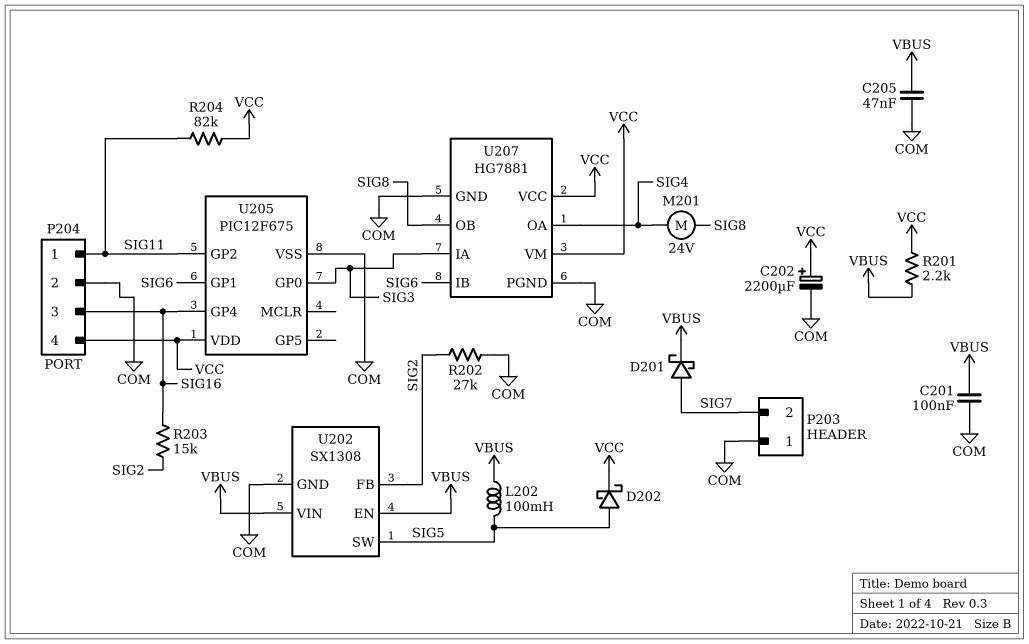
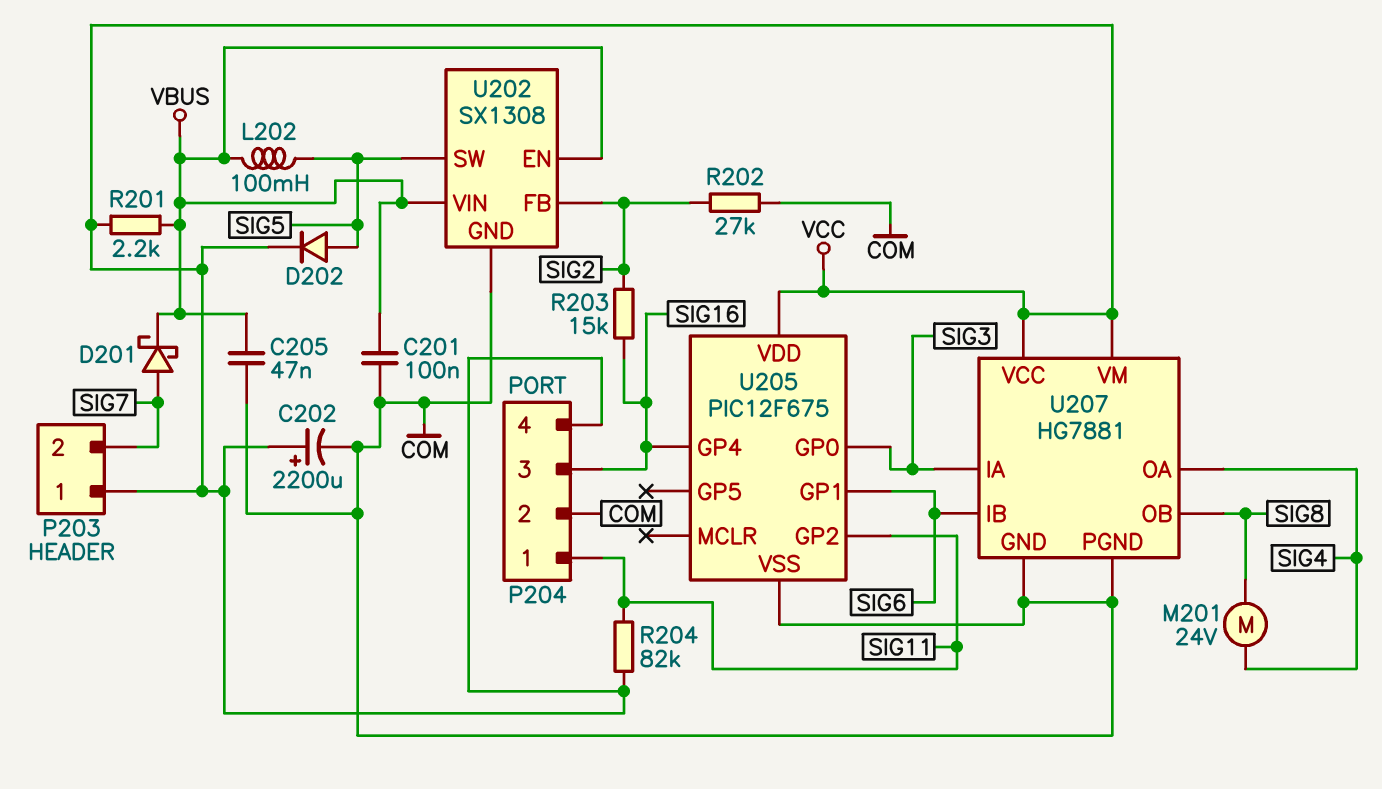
D202: schottky (A SIG5, K VCC) -> diode (A SIG5, K VCC)
P203 pin 1: COM -> VCC

